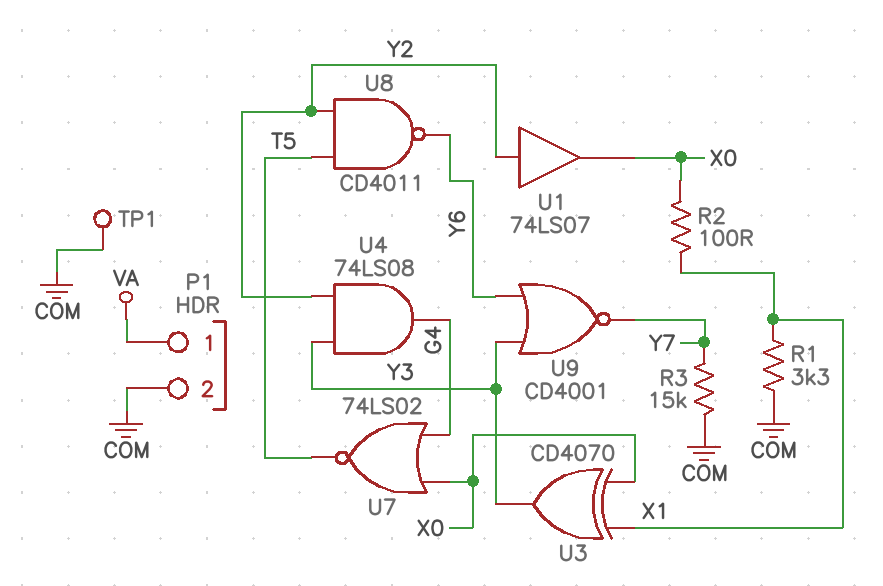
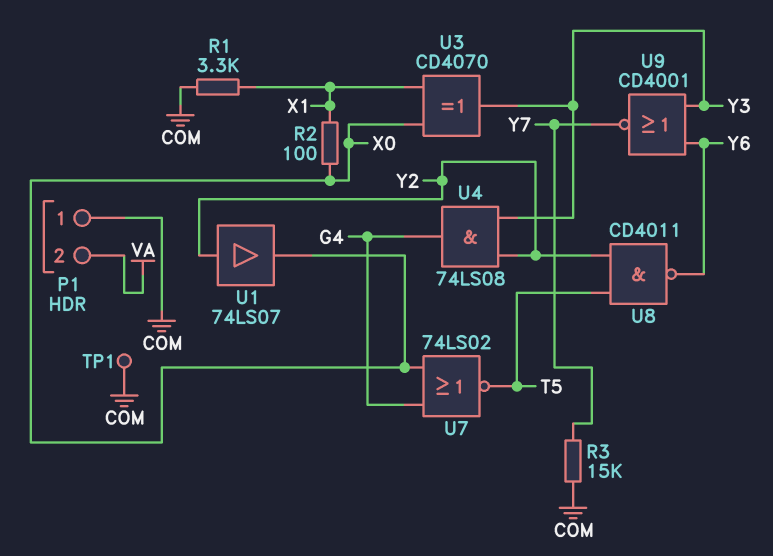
P1 pin 1: VA -> COM
P1 pin 2: COM -> VA

